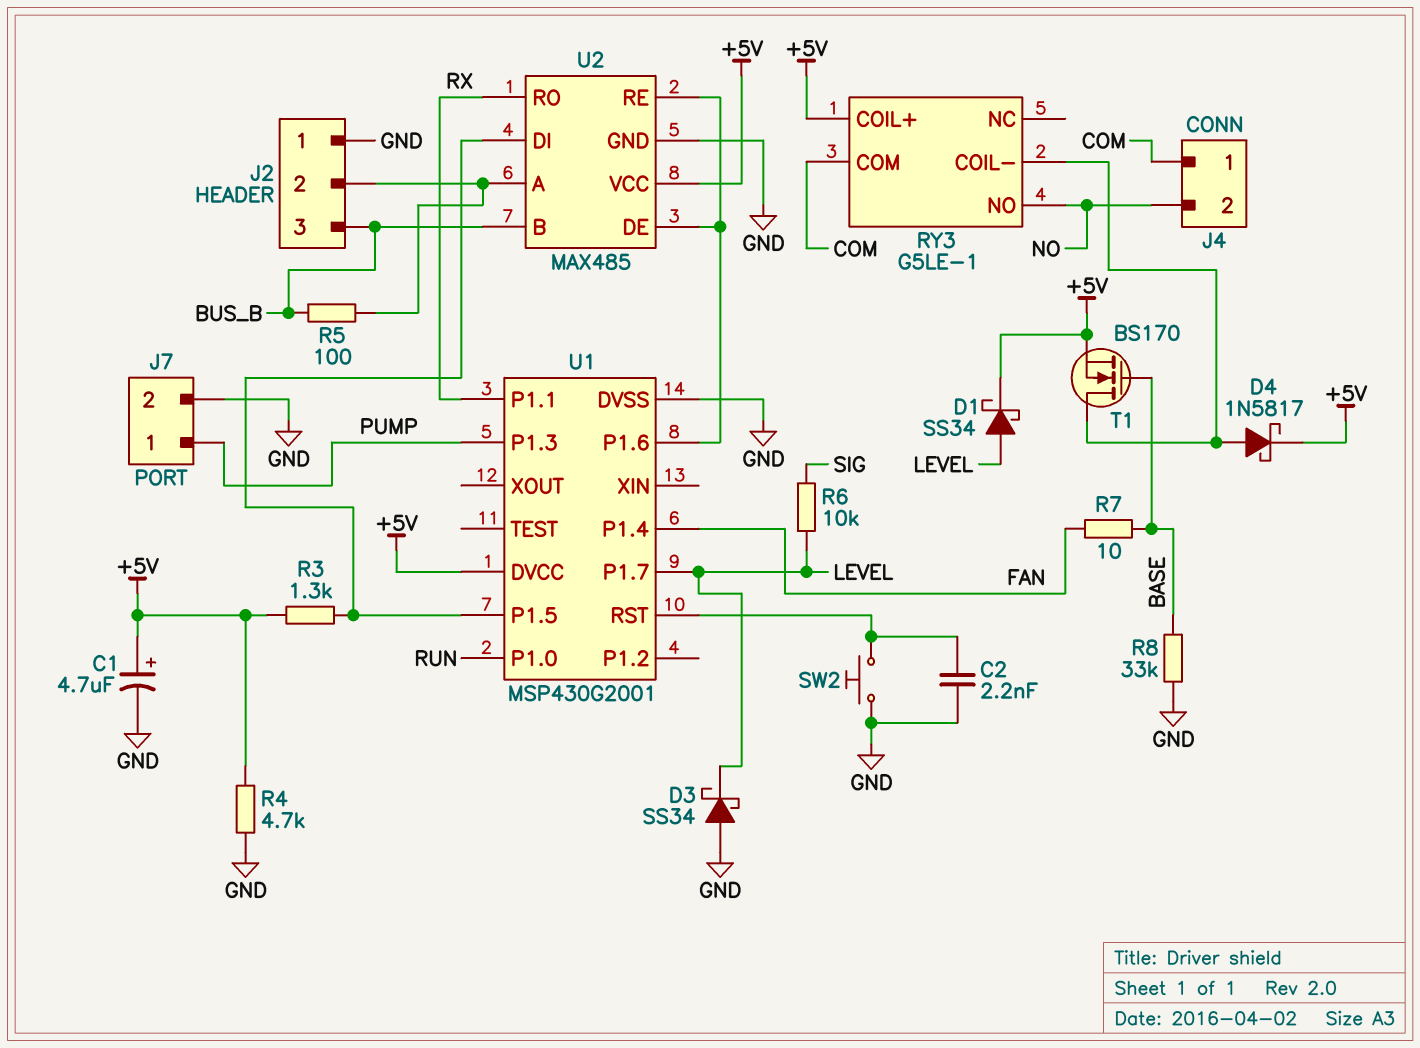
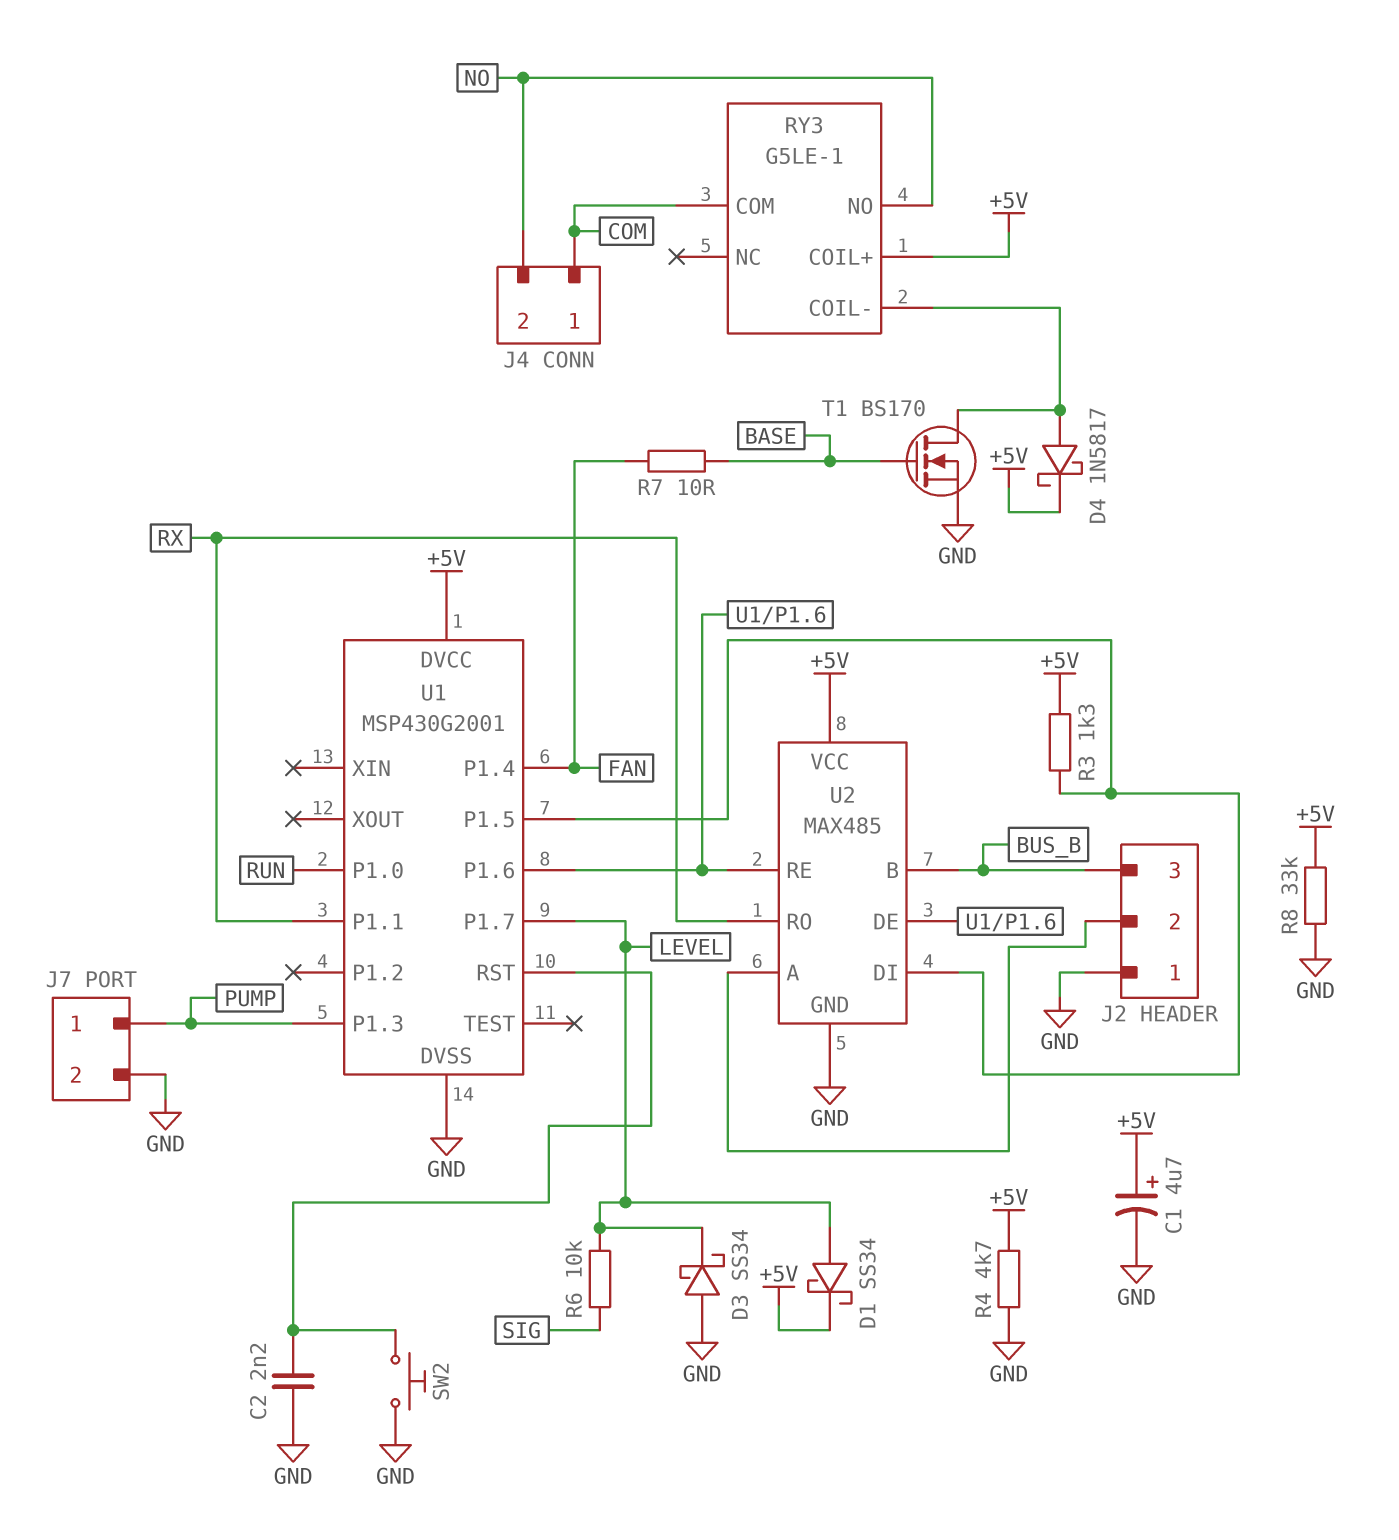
R5: 100 (BUS_B, J2/2) -> none
R8: 33k (BASE, GND) -> 33k (+5V, GND)
T1: NMOS BS170 (G BASE, D RY3/COIL-, S +5V) -> NMOS BS170 (G BASE, D RY3/COIL-, S GND)

